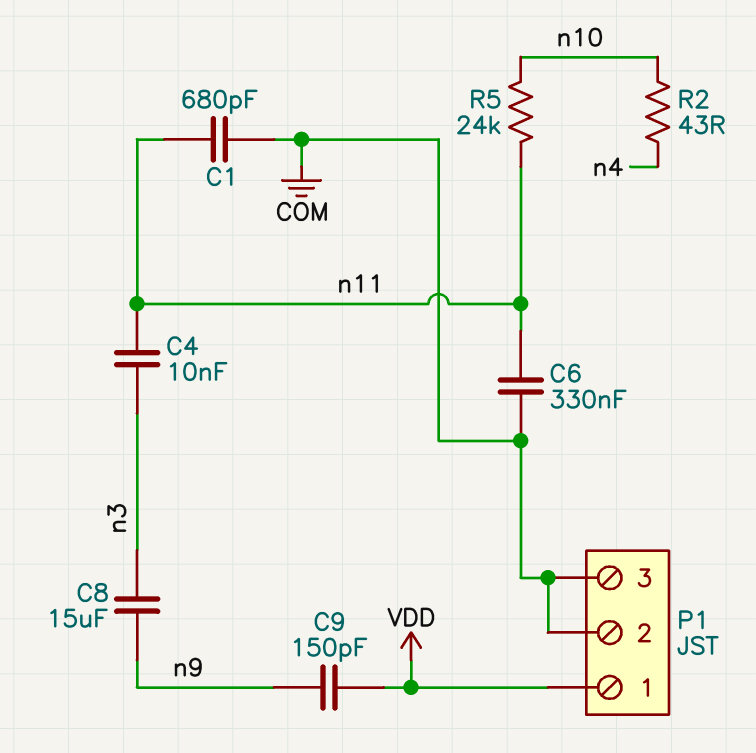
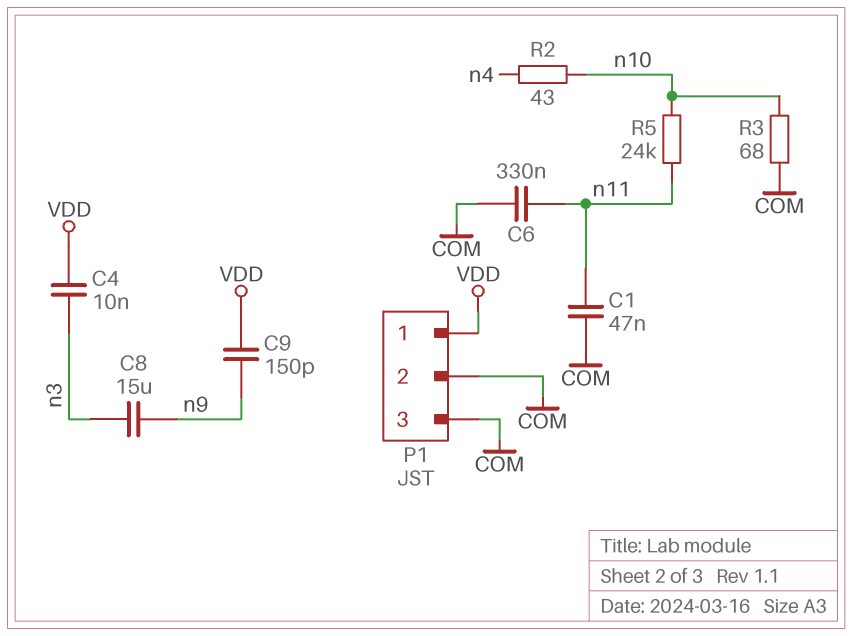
C1: 680pF (COM, n11) -> 47nF (COM, n11)
C4: 10nF (n3, n11) -> 10nF (VDD, n3)
R3: none -> 68 (COM, n10)

